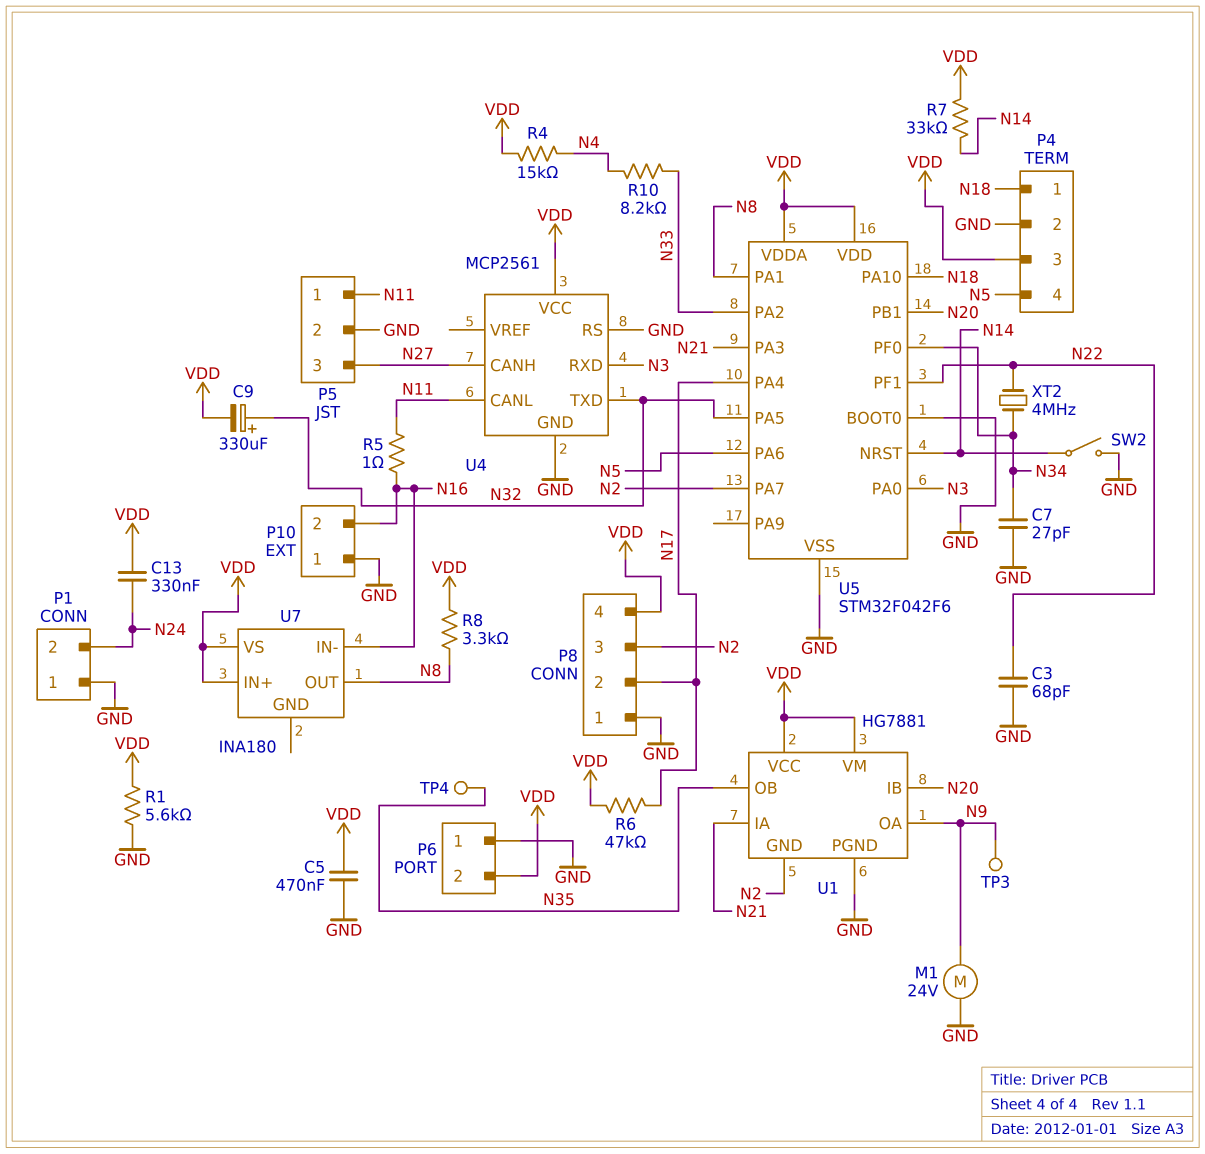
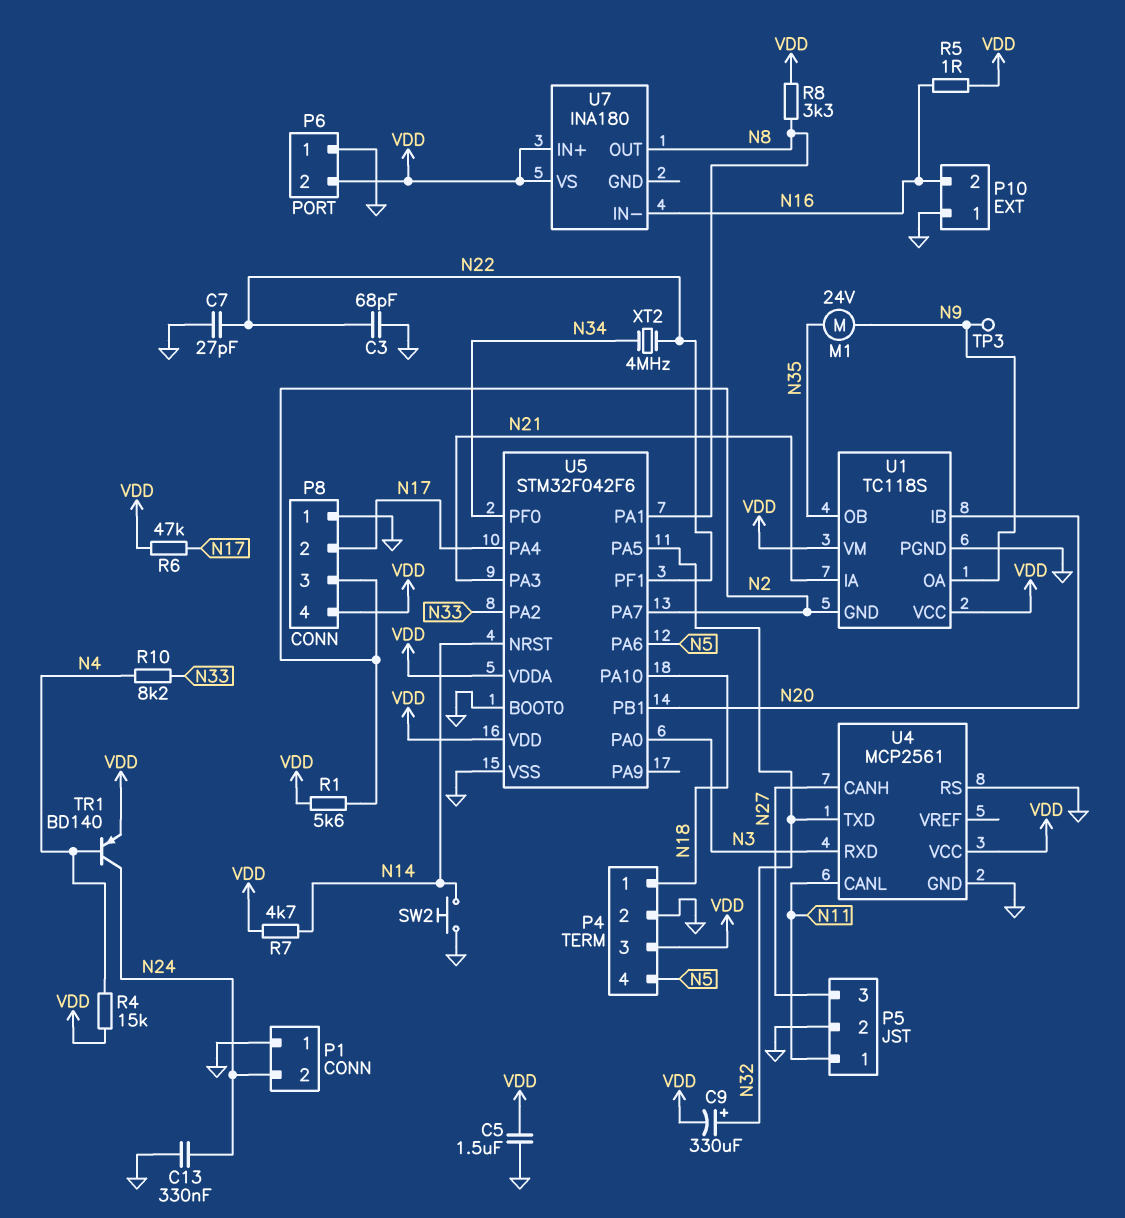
C5: 470nF (GND, VDD) -> 1.5uF (GND, VDD)
C7: 27pF (GND, N34) -> 27pF (GND, N22)
C13: 330nF (N24, VDD) -> 330nF (GND, N24)
M1: motor 24V (GND, N9) -> motor 24V (N9, N35)
R1: 5.6k (GND, VDD) -> 5.6k (N2, VDD)
R5: 1 (N11, N16) -> 1 (N16, VDD)
R7: 33k (N14, VDD) -> 4.7k (N14, VDD)
SW2: switch (GND, N14) -> button (GND, N14)
TP4: test point (N35) -> none
TR1: none -> PNP BD140 (B N4, C N24, E VDD)
U1: HG7881 -> TC118S

